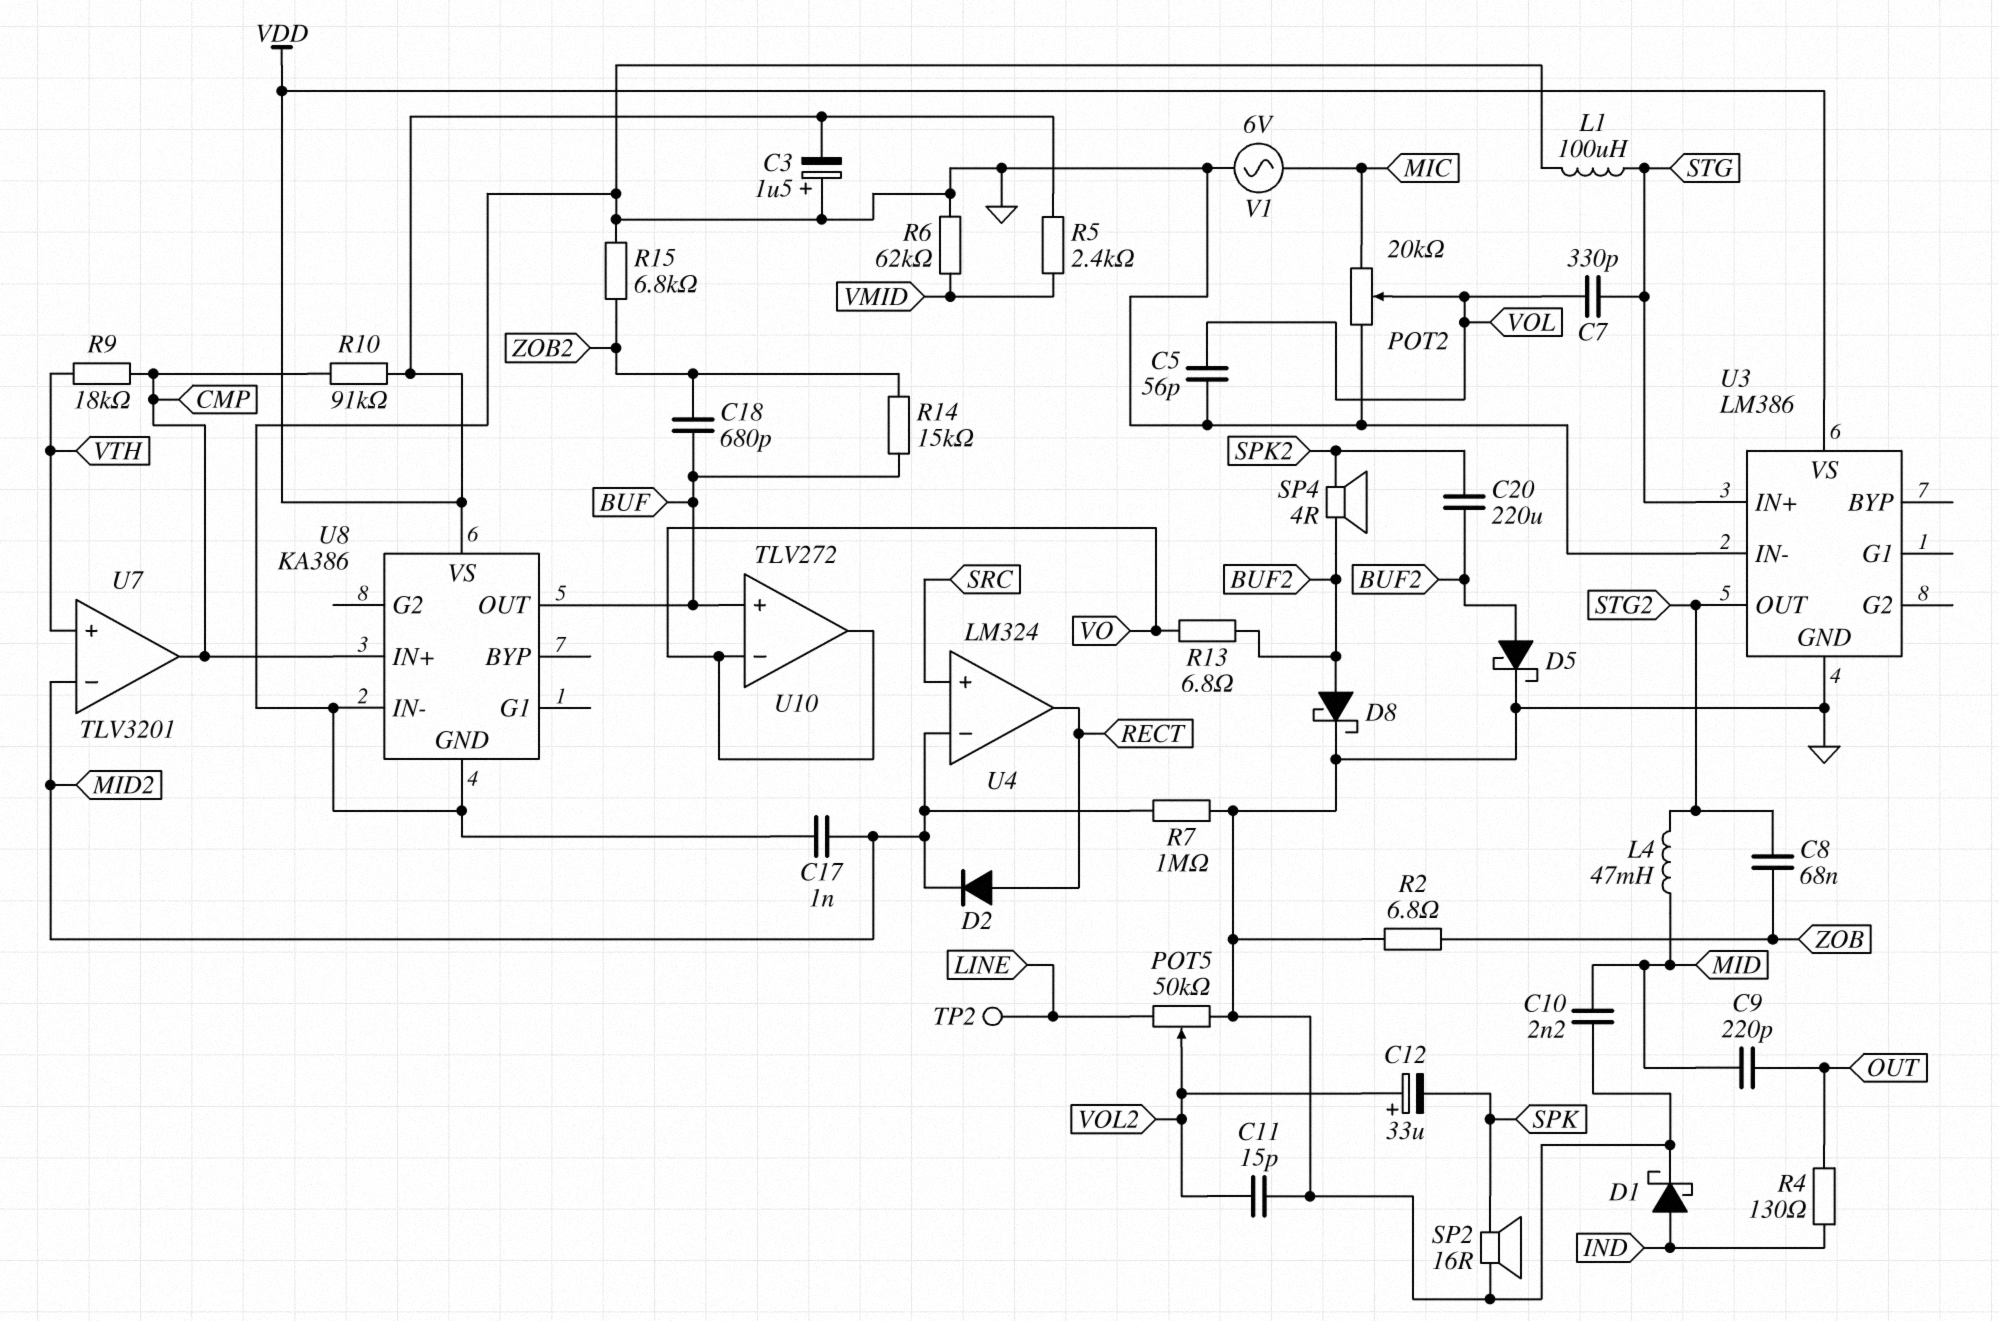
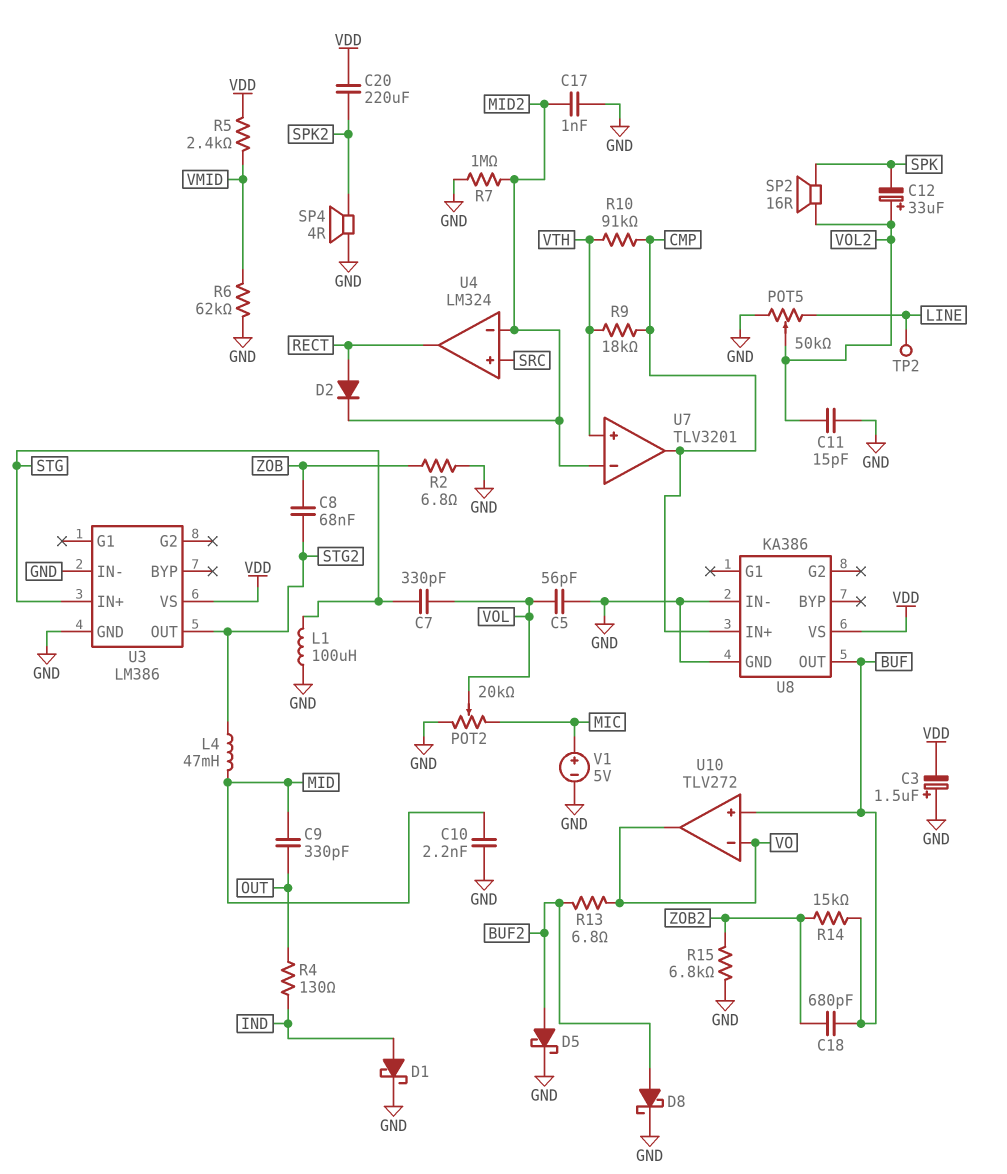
C9: 220pF (MID, OUT) -> 330pF (MID, OUT)
C20: 220uF (BUF2, SPK2) -> 220uF (SPK2, VDD)
R10: 91k (CMP, VDD) -> 91k (CMP, VTH)
SP2: speaker 16R (GND, SPK) -> speaker 16R (SPK, VOL2)
SP4: speaker 4R (BUF2, SPK2) -> speaker 4R (GND, SPK2)
V1: AC 6V (GND, MIC) -> 5V (plus MIC, minus GND)

